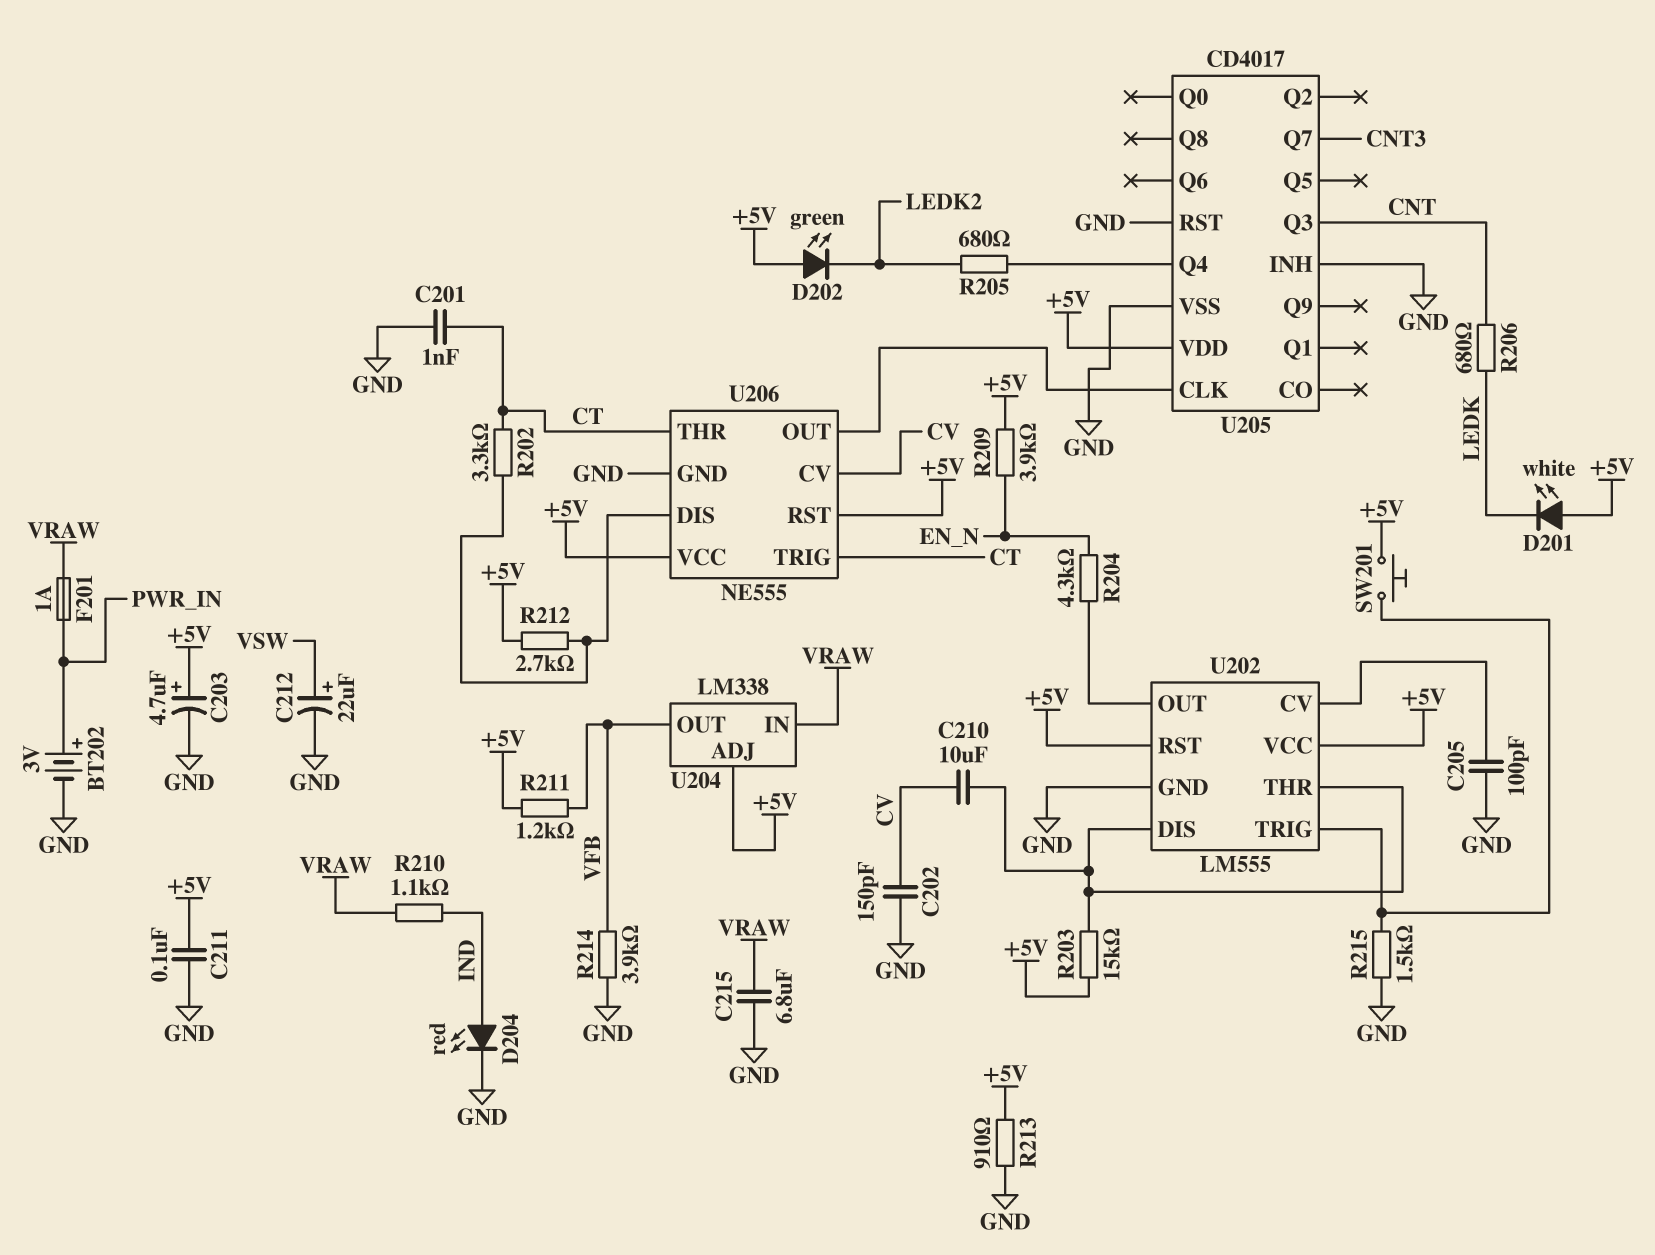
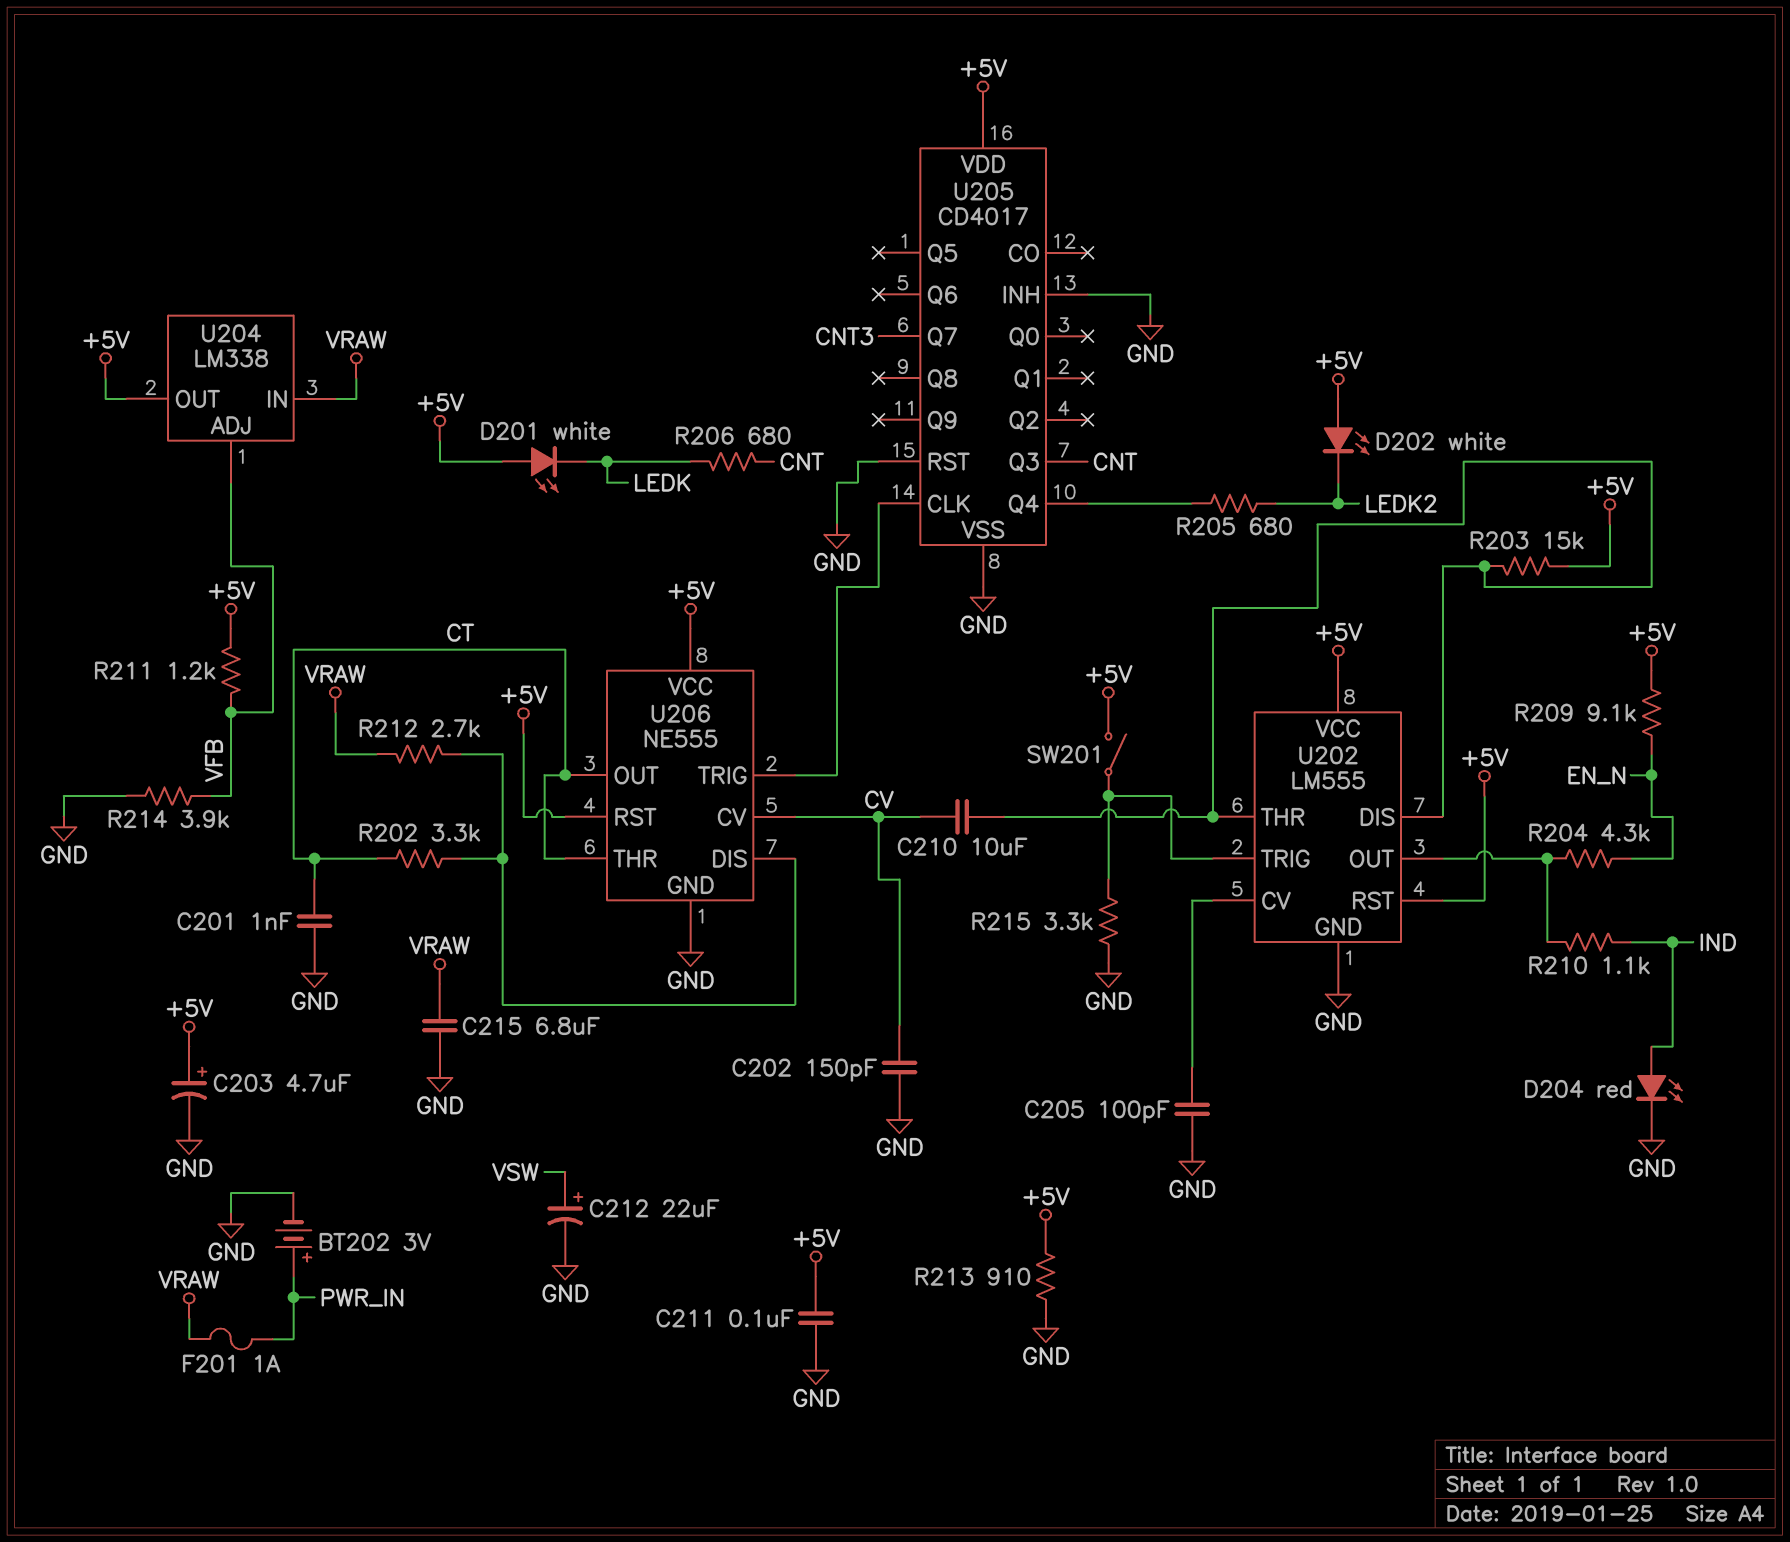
D202: LED green (A +5V, K LEDK2) -> LED white (A +5V, K LEDK2)
R209: 3.9k (+5V, EN_N) -> 9.1k (+5V, EN_N)
R210: 1.1k (IND, VRAW) -> 1.1k (IND, U202/OUT)
R212: 2.7k (+5V, U206/DIS) -> 2.7k (U206/DIS, VRAW)
R215: 1.5k (GND, U202/TRIG) -> 3.3k (GND, U202/TRIG)
SW201: button (+5V, U202/TRIG) -> switch (+5V, U202/TRIG)
U204 pin ADJ: +5V -> VFB
U204 pin OUT: VFB -> +5V
U206 pin OUT: U205/CLK -> CT
U206 pin TRIG: CT -> U205/CLK

